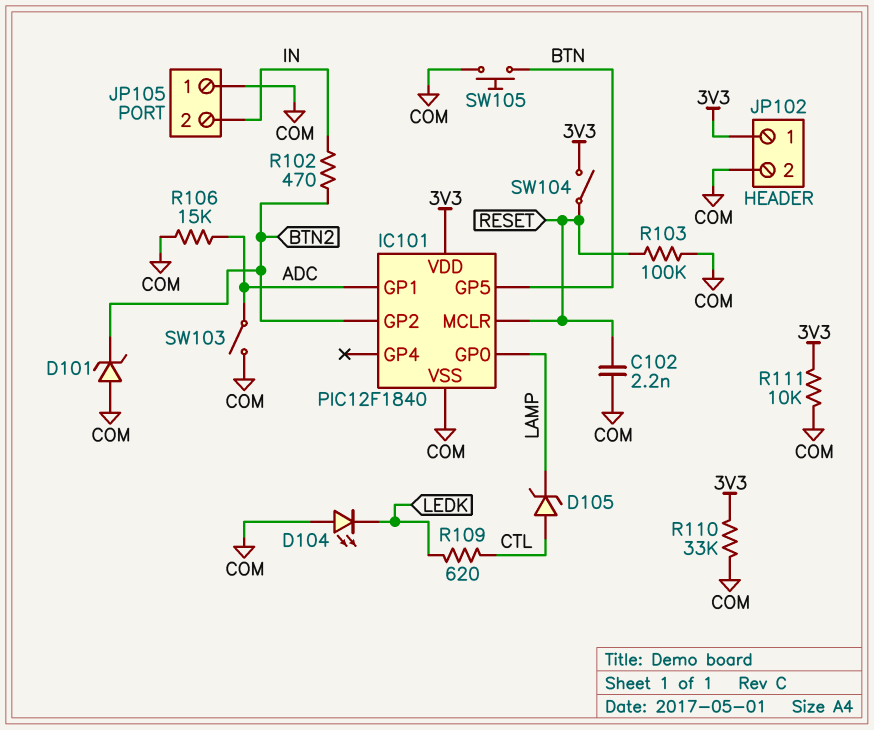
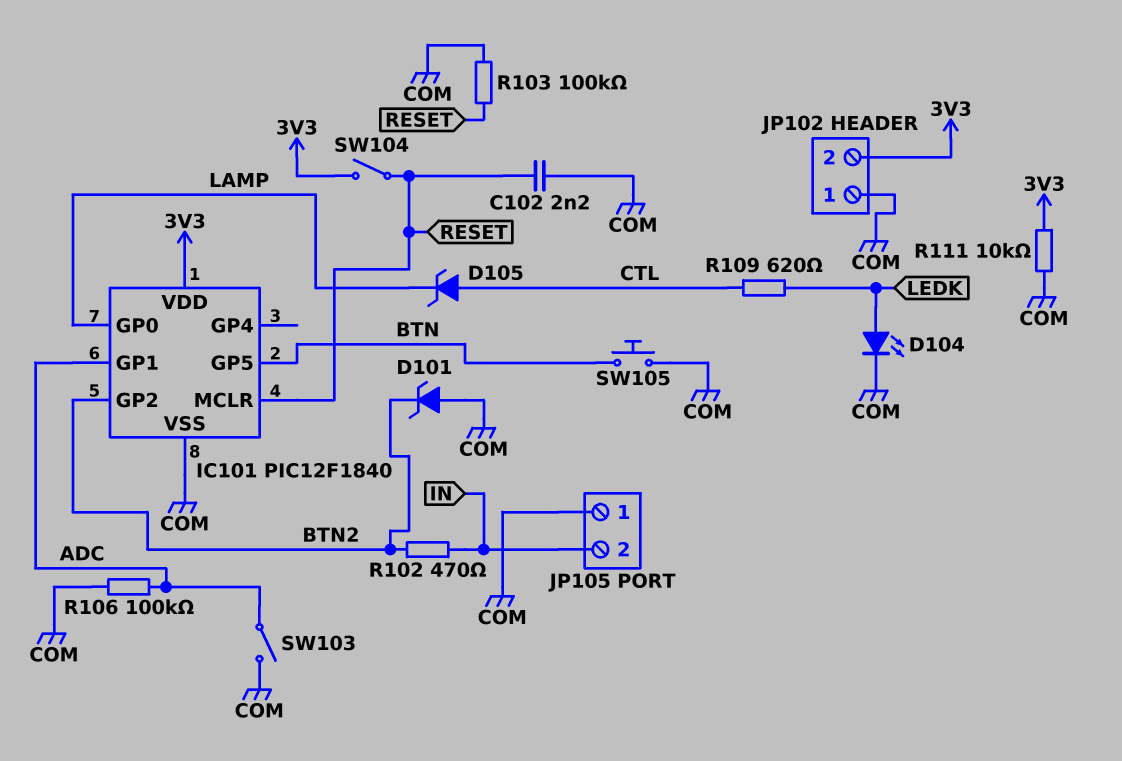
D104: LED (A COM, K LEDK) -> LED (A LEDK, K COM)
JP102 pin 1: 3V3 -> COM
JP102 pin 2: COM -> 3V3
R106: 15k (ADC, COM) -> 100k (ADC, COM)
R110: 33k (3V3, COM) -> none

